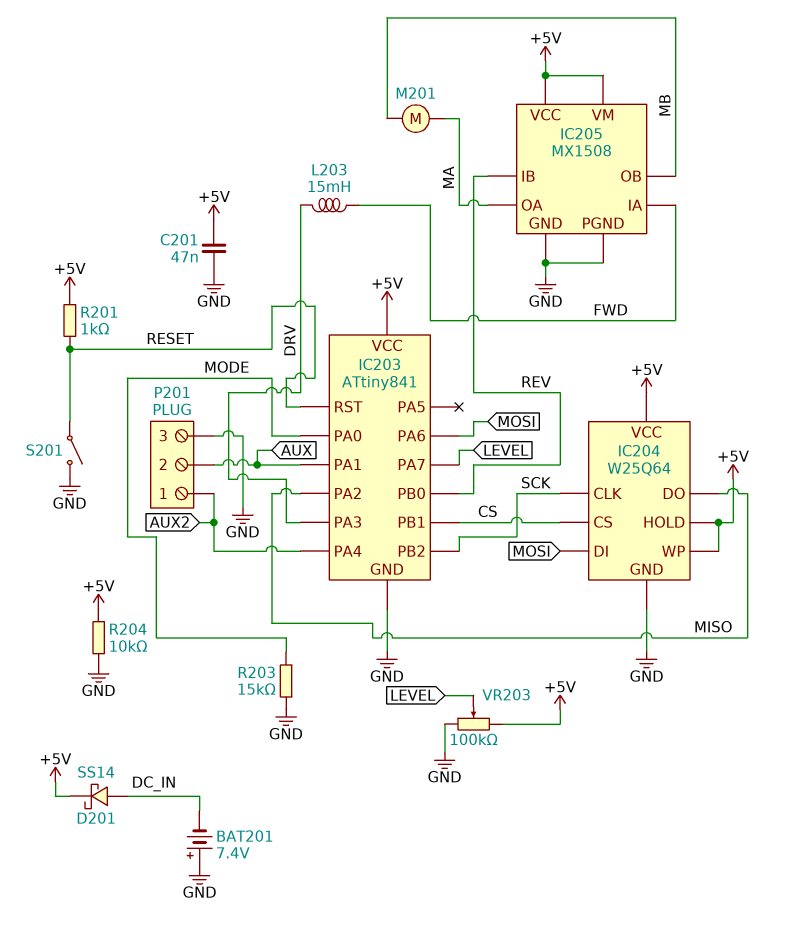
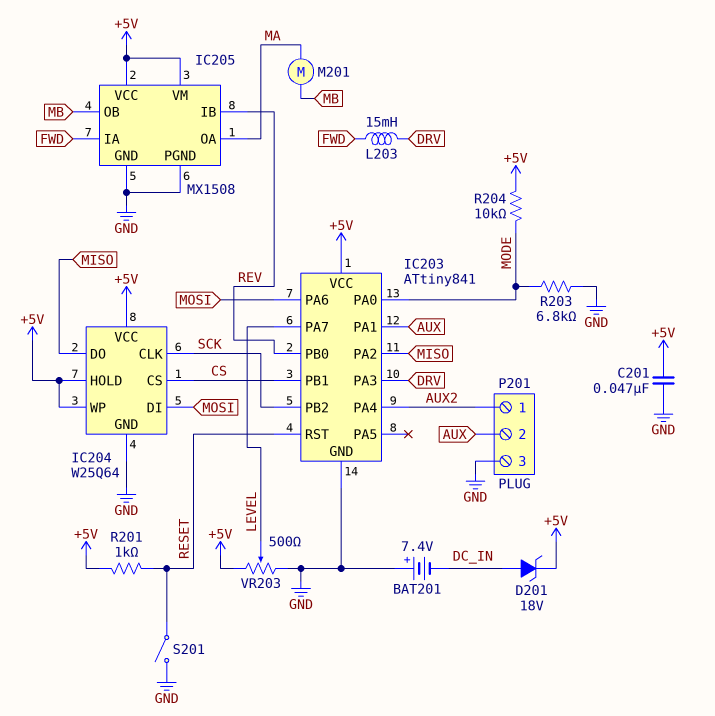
D201: schottky SS14 (A DC_IN, K +5V) -> zener 18V (A DC_IN, K +5V)
R203: 15k (GND, MODE) -> 6.8k (GND, MODE)
R204: 10k (+5V, GND) -> 10k (+5V, MODE)
VR203: 100k (+5V, GND, wiper LEVEL) -> 500 (+5V, GND, wiper LEVEL)

